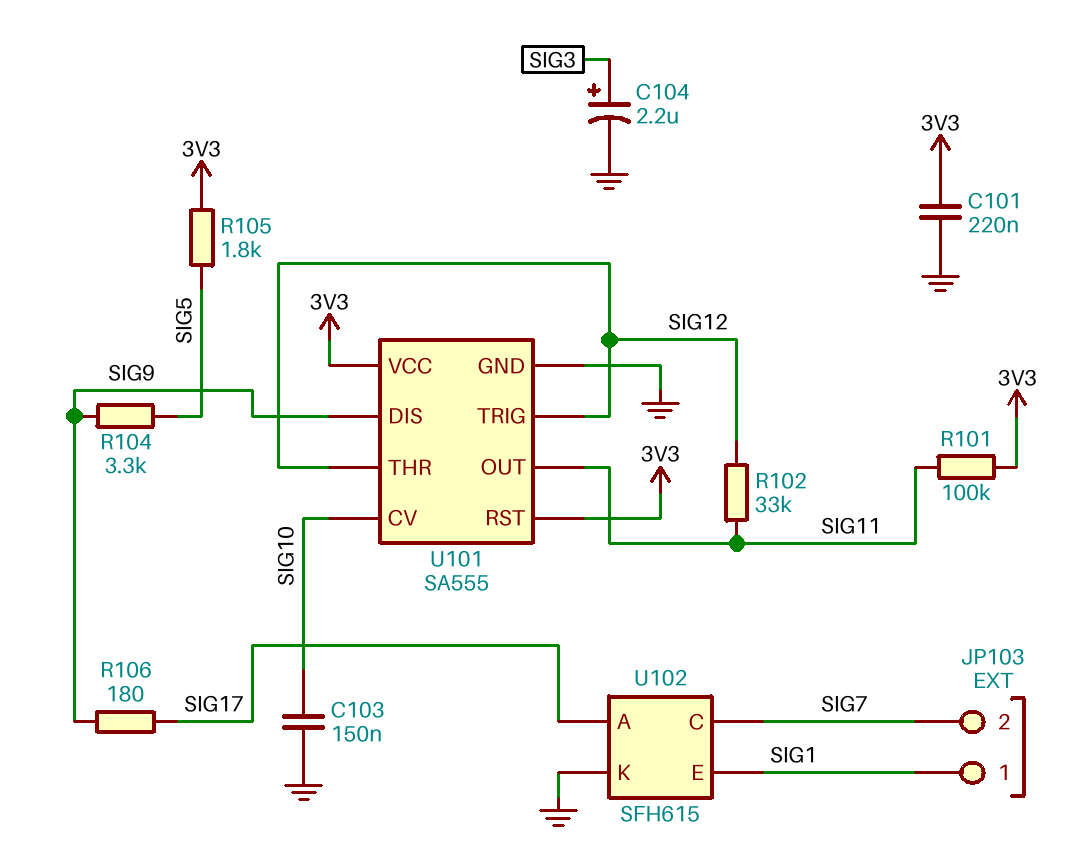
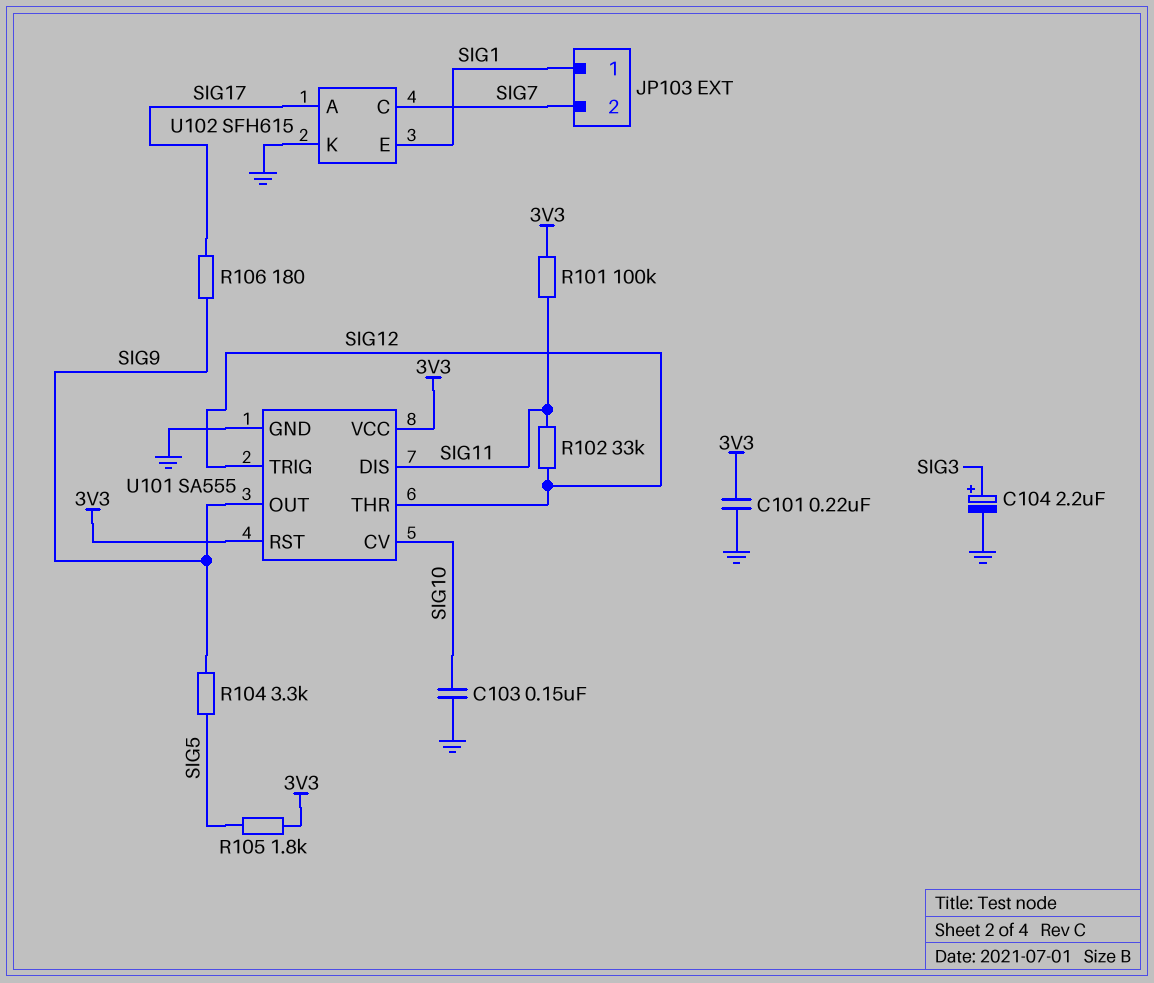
U101 pin DIS: SIG9 -> SIG11
U101 pin OUT: SIG11 -> SIG9

